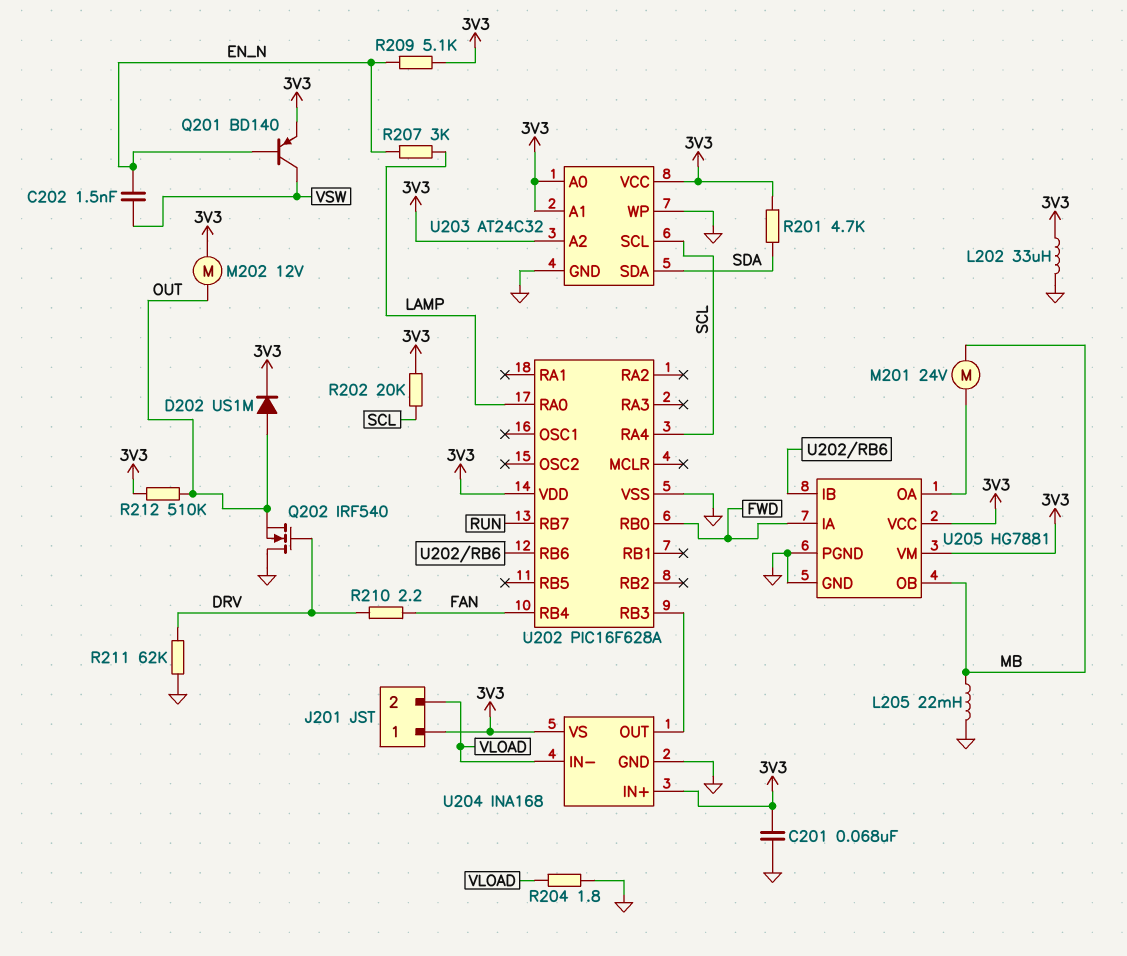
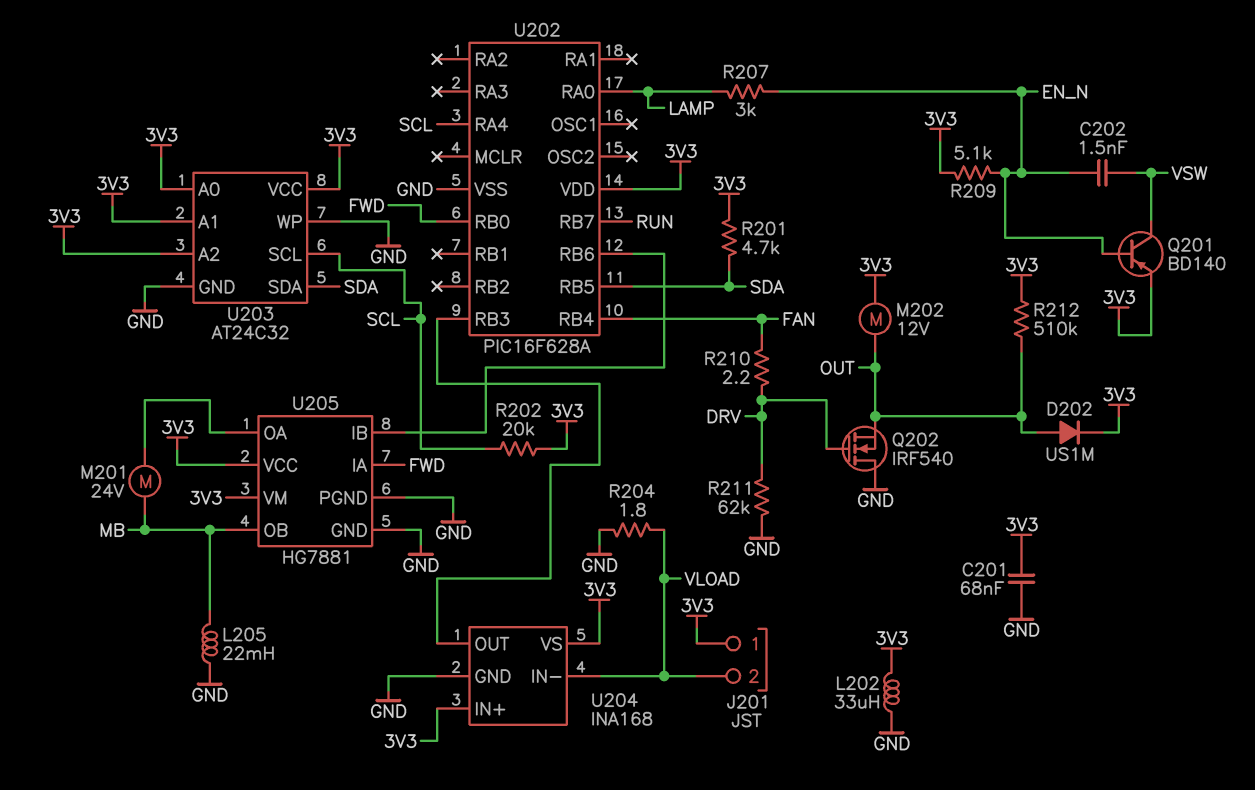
U202 pin RB5: none -> SDA

